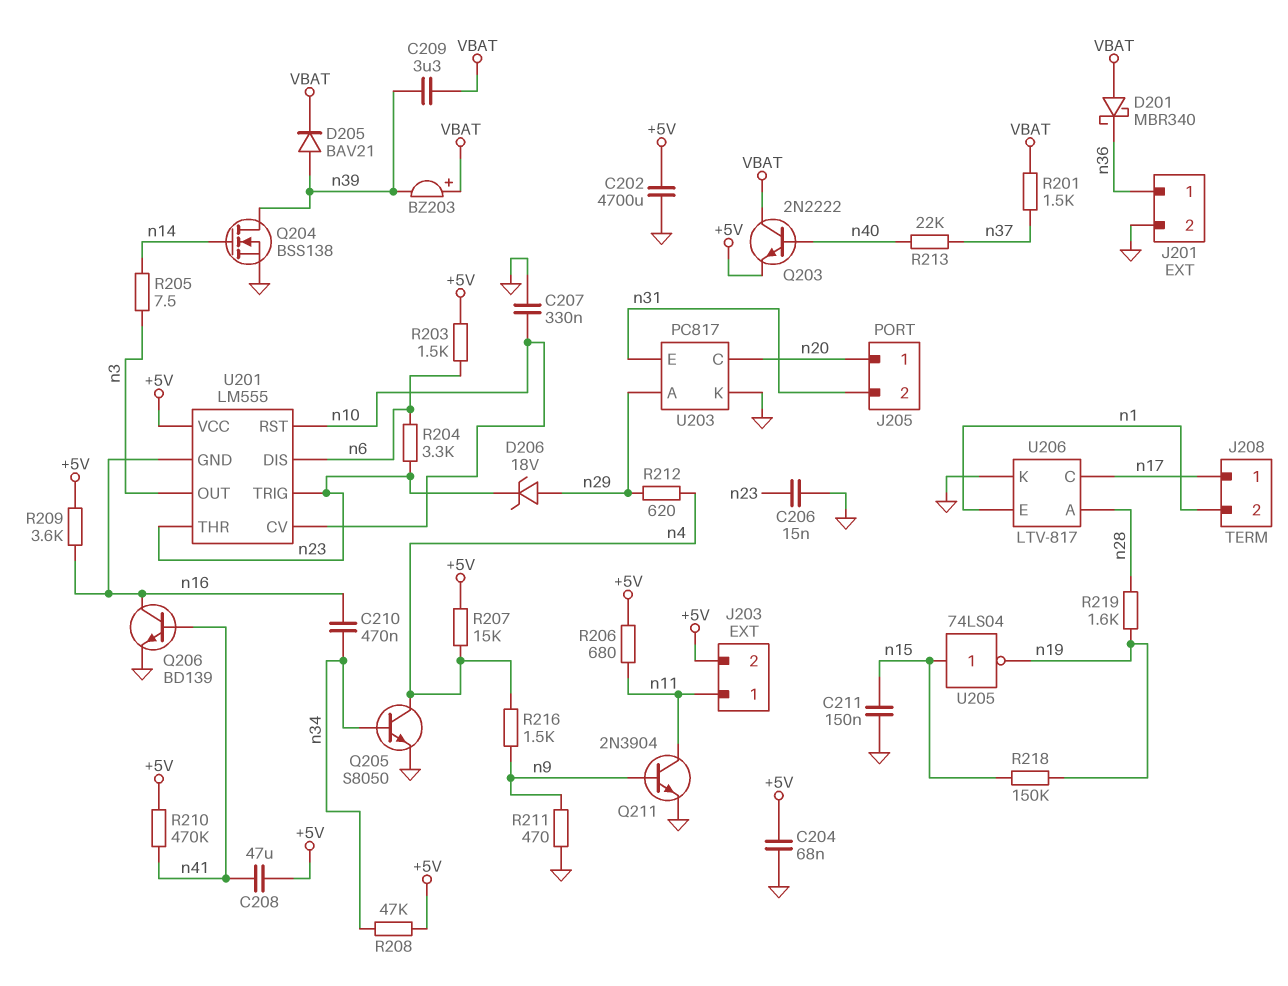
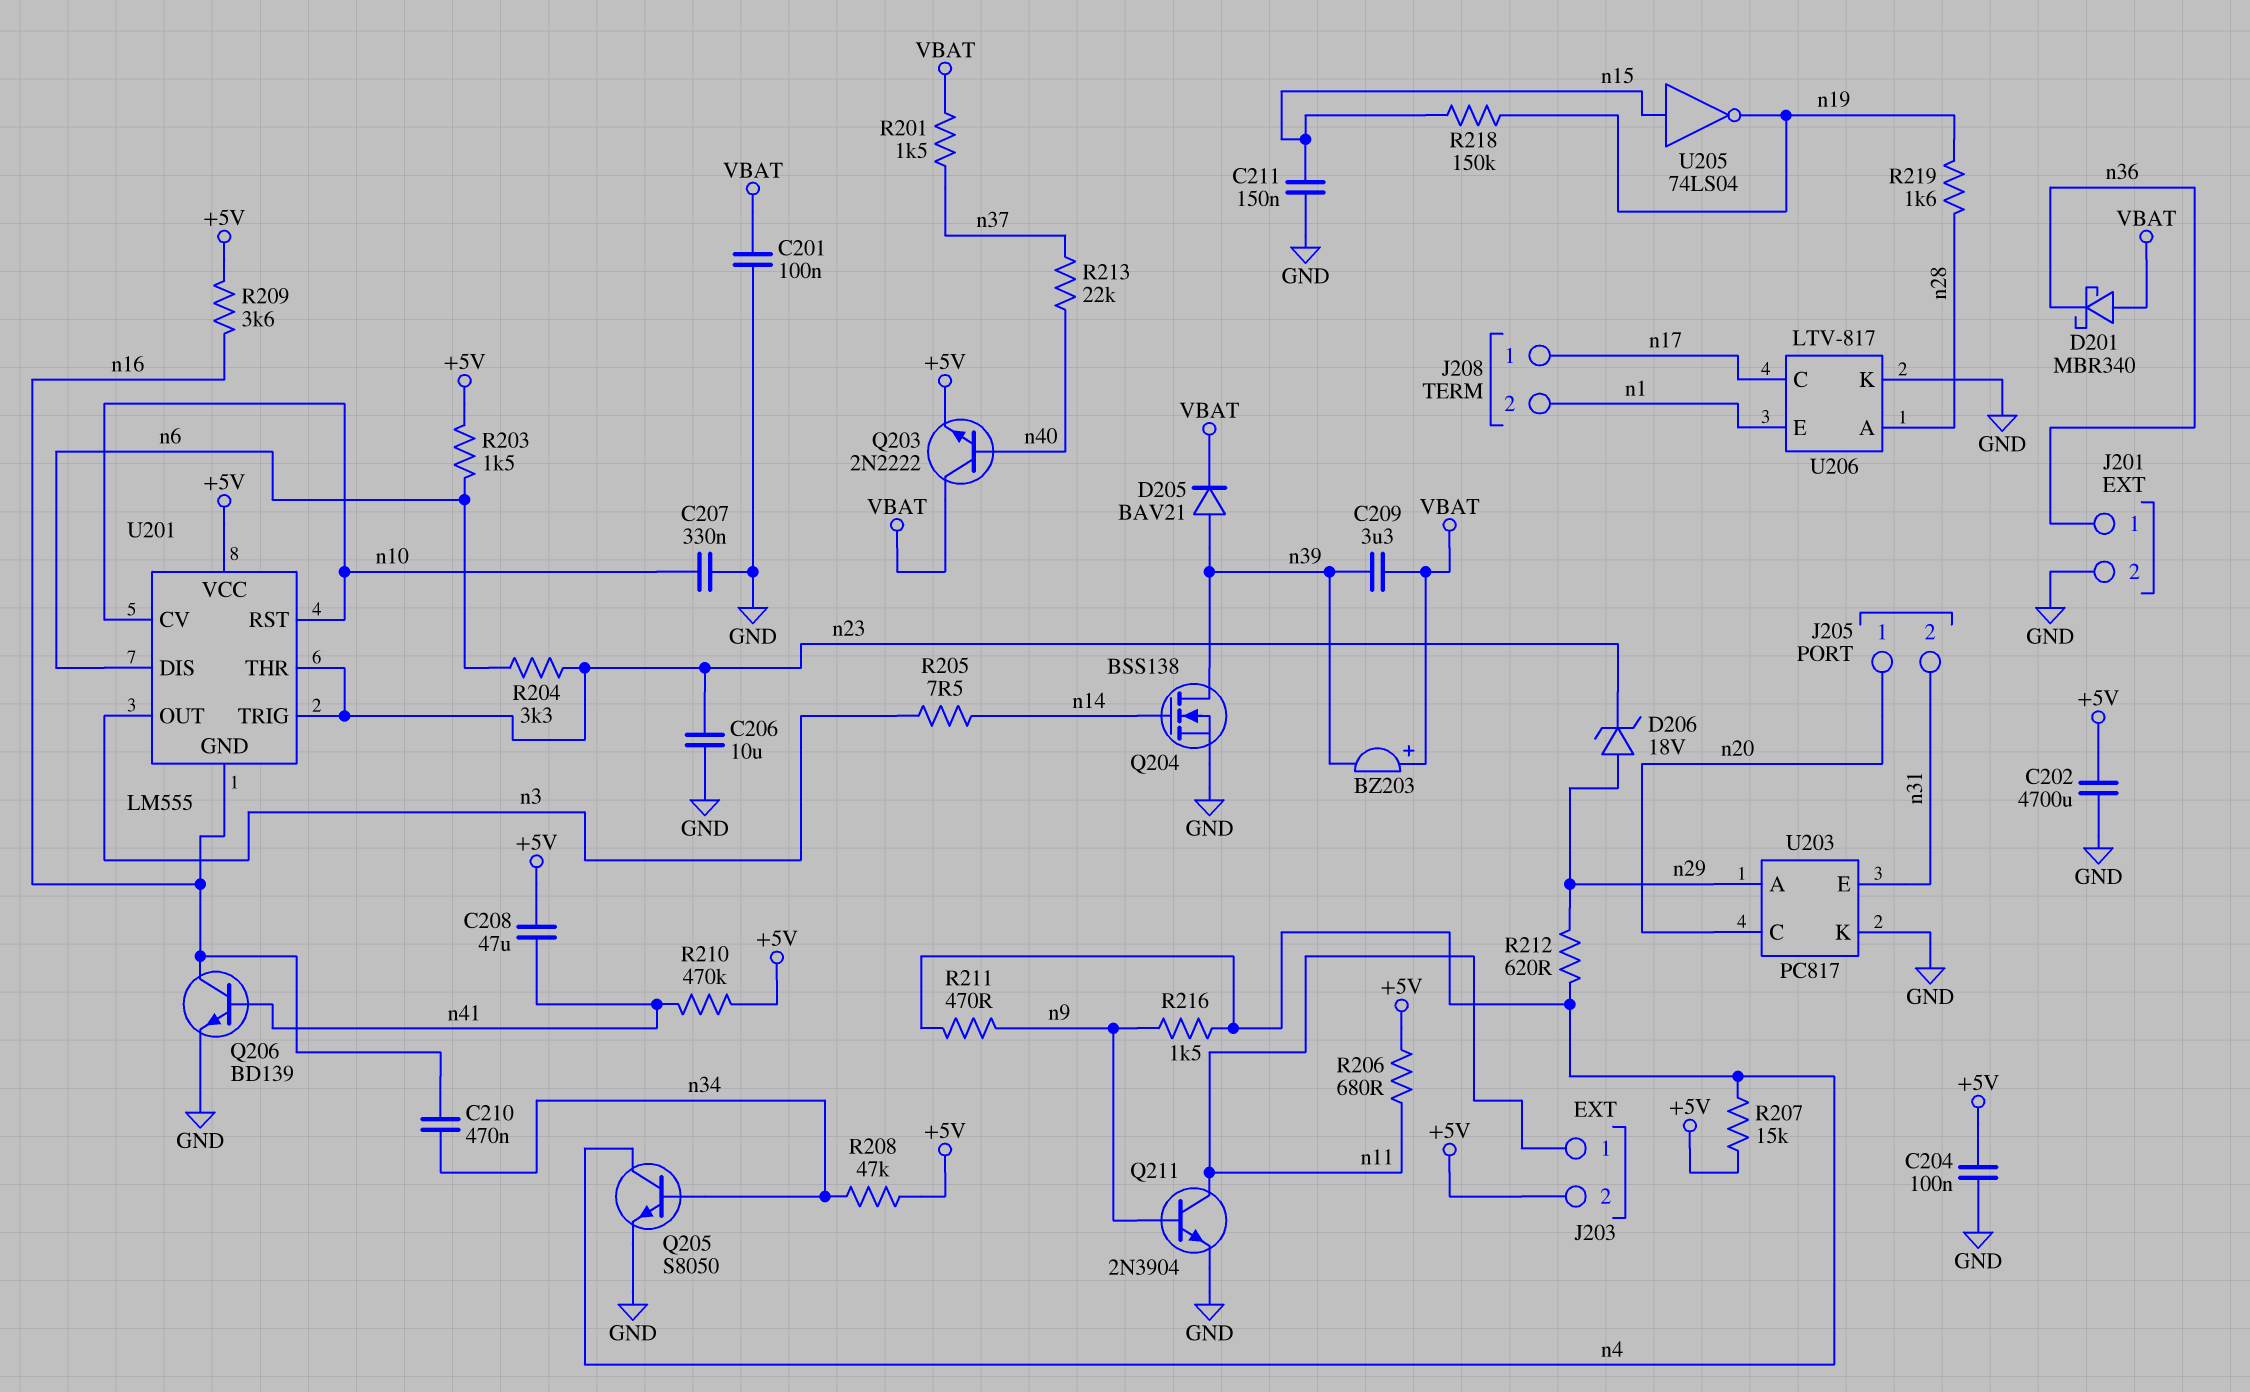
C201: none -> 100nF (GND, VBAT)
C204: 68nF (+5V, GND) -> 100nF (+5V, GND)
C206: 15nF (GND, n23) -> 10uF (GND, n23)
R211: 470 (GND, n9) -> 470 (n4, n9)

